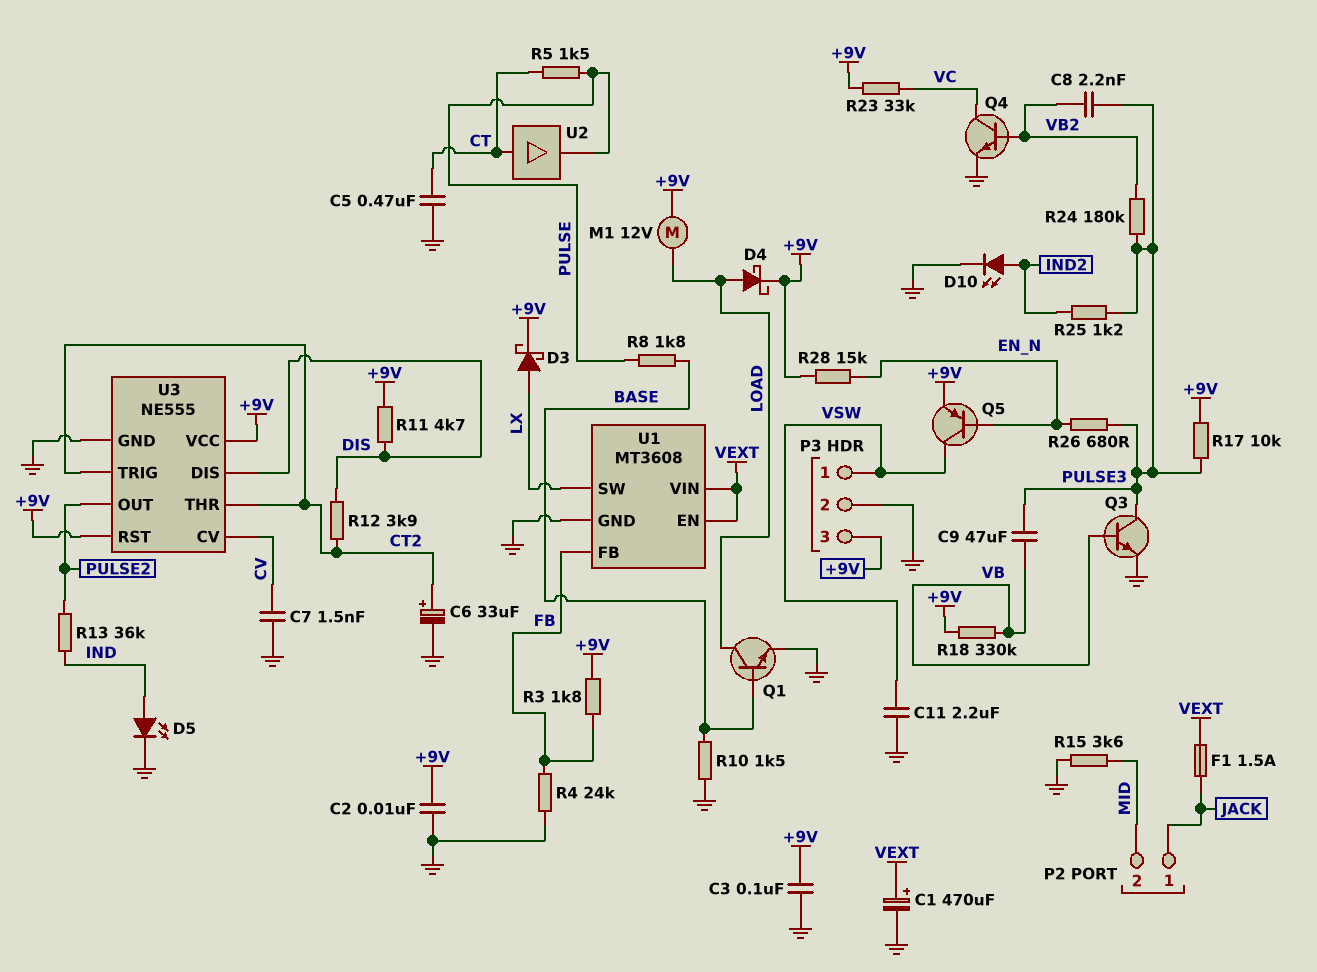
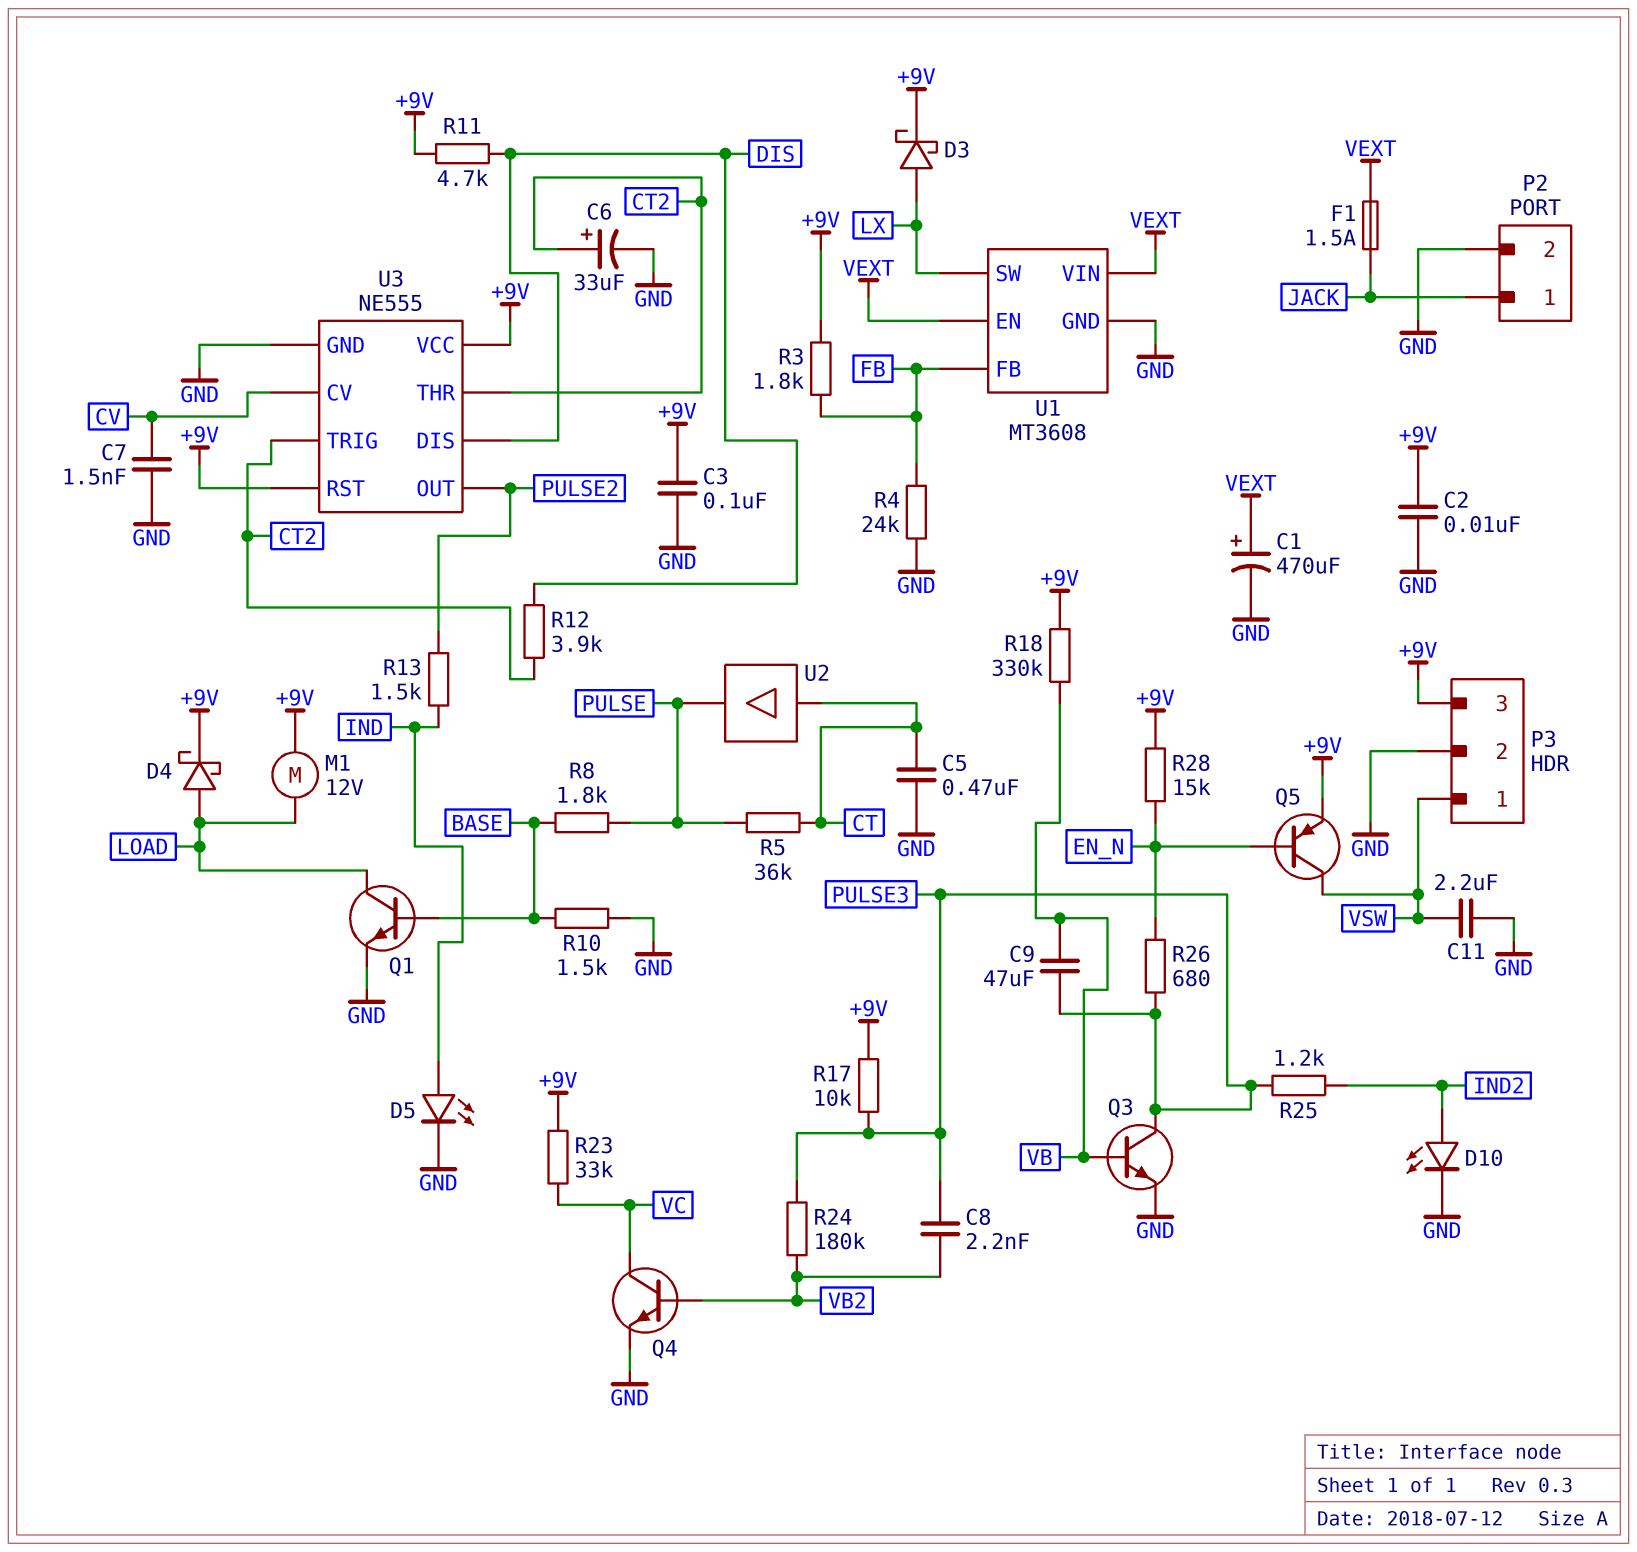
P2 pin 2: MID -> GND
R5: 1.5k (CT, PULSE) -> 36k (CT, PULSE)
R13: 36k (IND, PULSE2) -> 1.5k (IND, PULSE2)
R15: 3.6k (GND, MID) -> none

